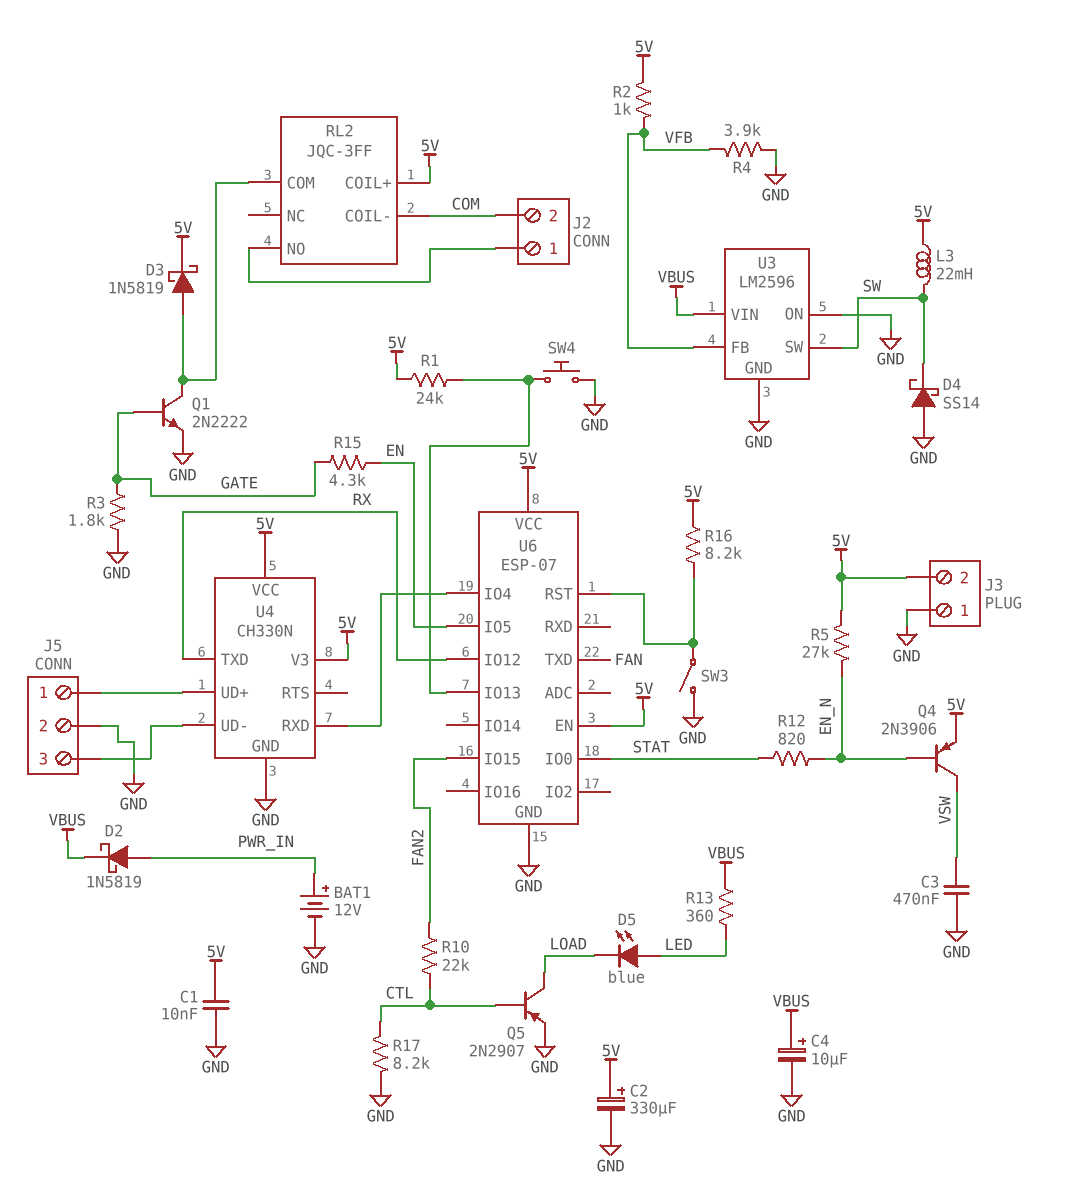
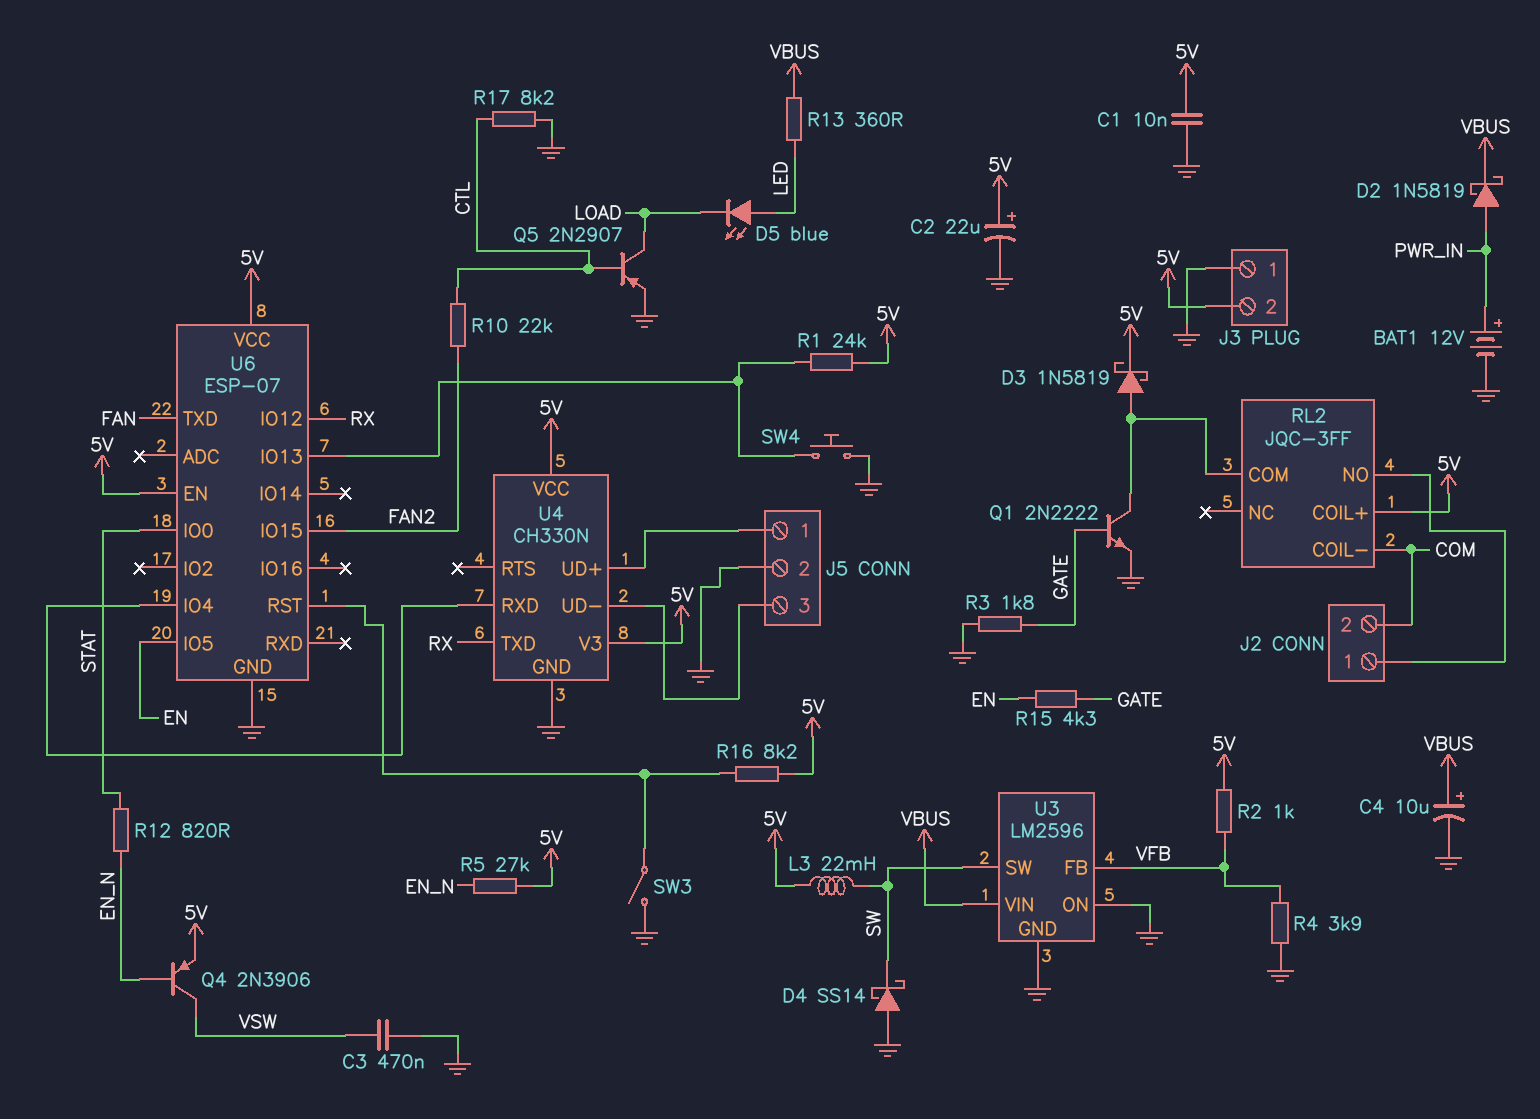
C2: 330uF (plus 5V, minus GND) -> 22uF (plus 5V, minus GND)

